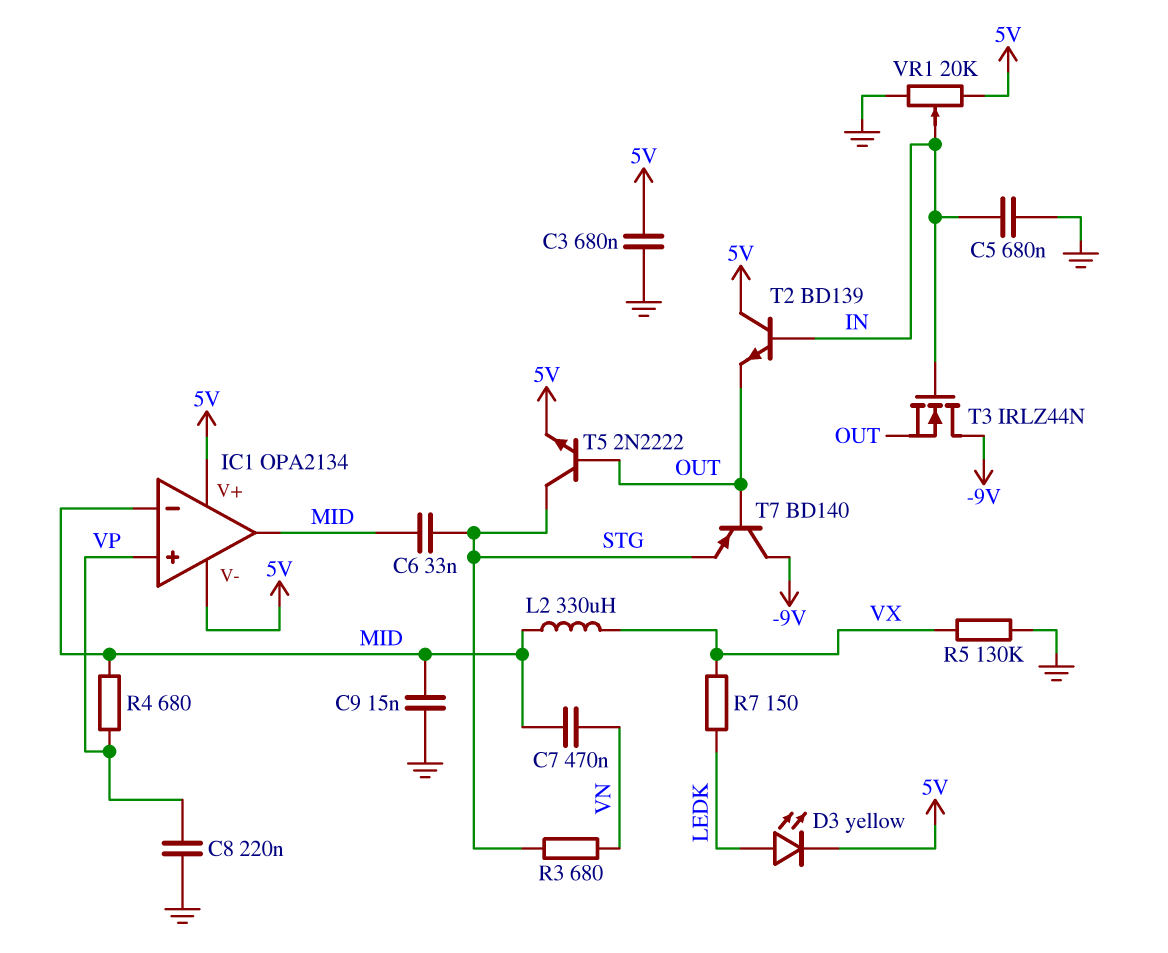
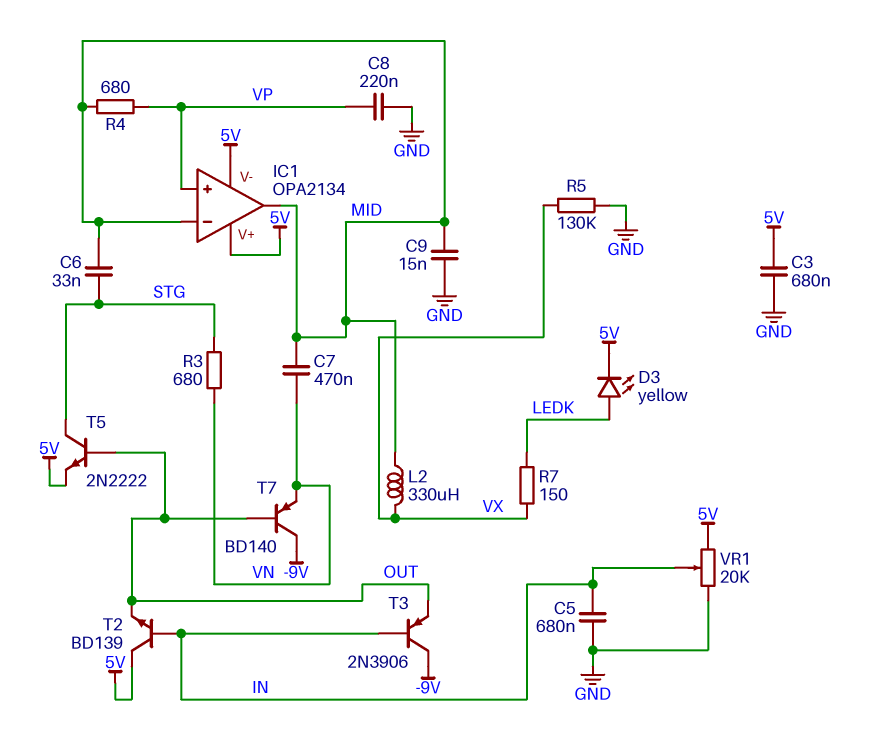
T3: NMOS IRLZ44N (G IN, D -9V, S OUT) -> PNP 2N3906 (B IN, C -9V, E OUT)
T7: PNP BD140 (B OUT, C -9V, E STG) -> PNP BD140 (B OUT, C -9V, E VN)

